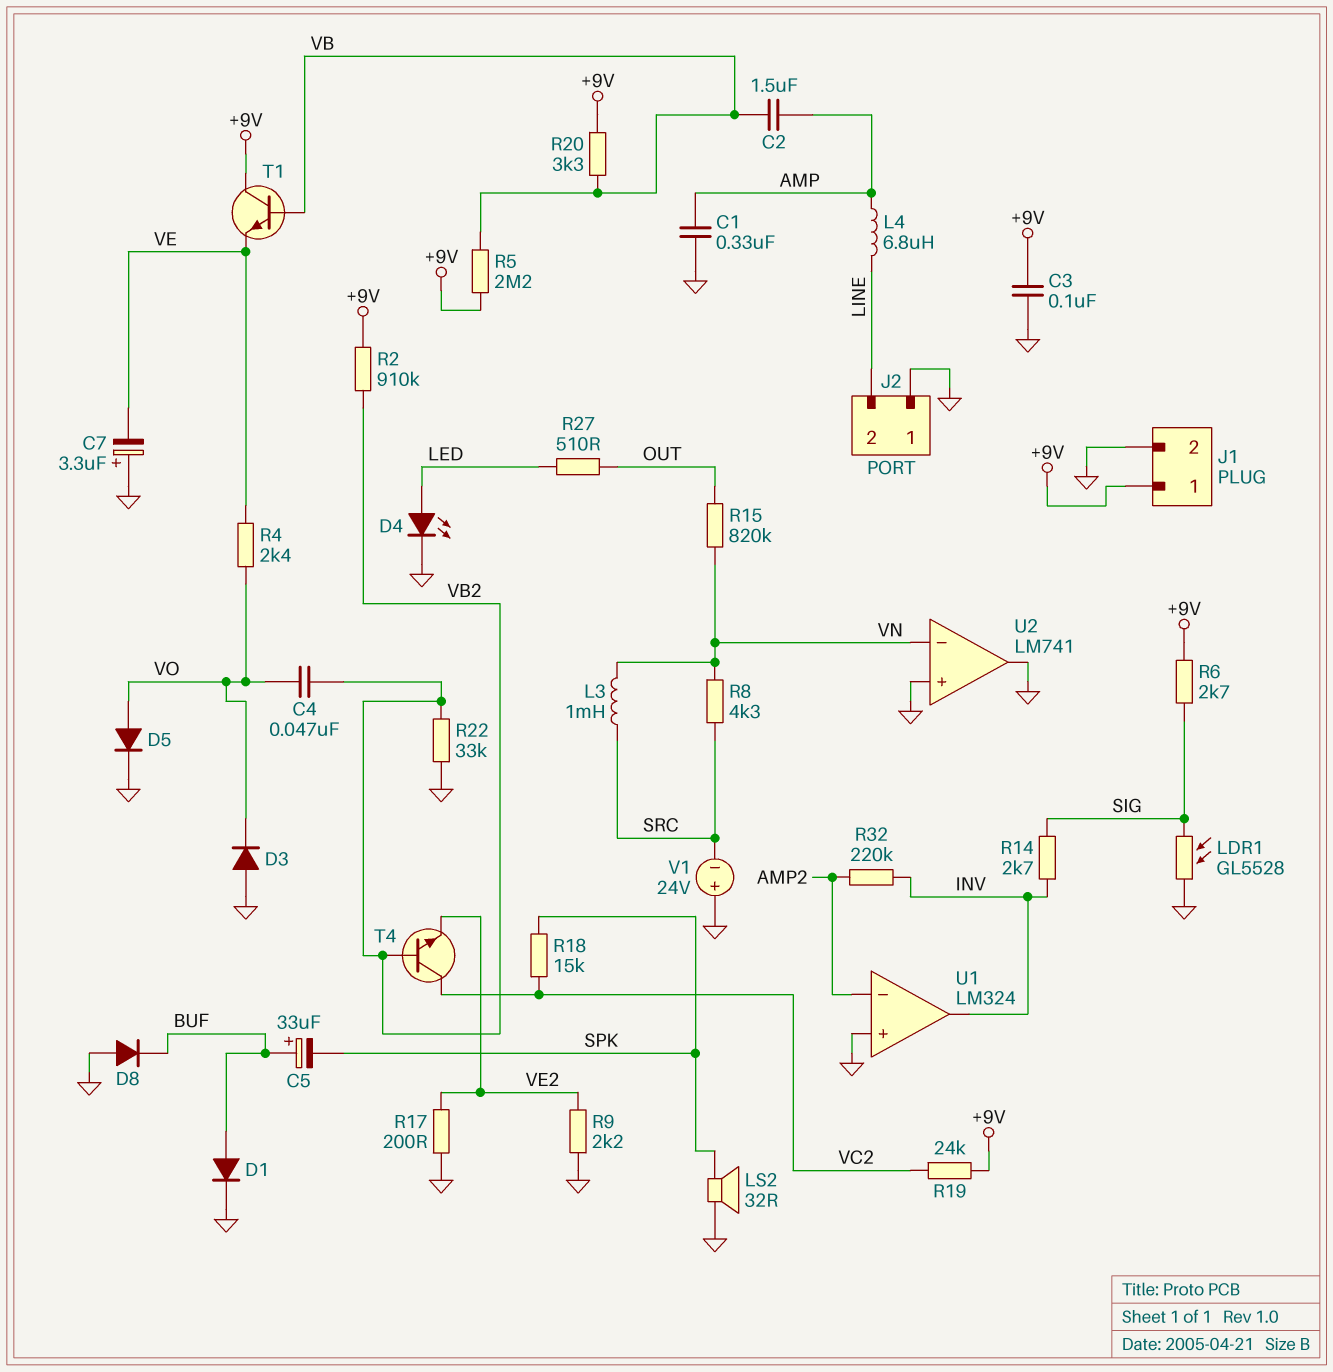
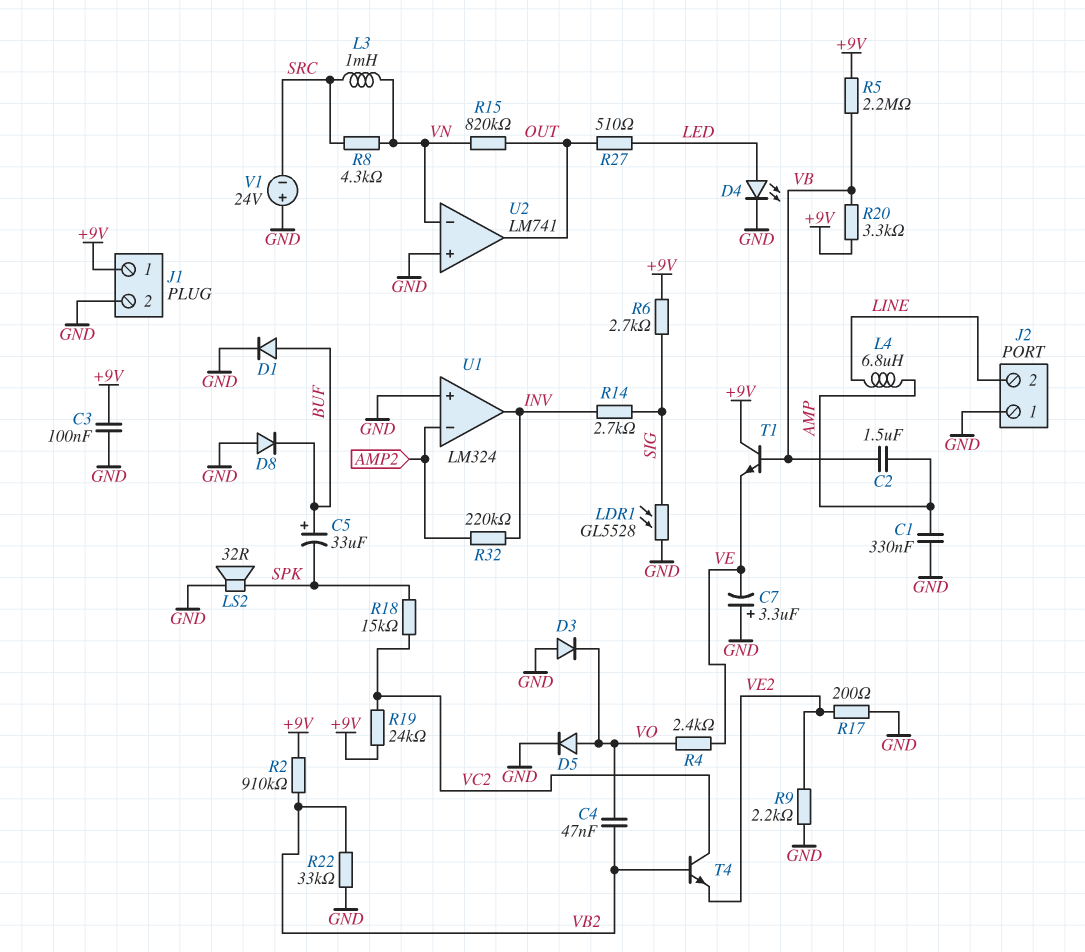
U2 pin out: GND -> OUT

